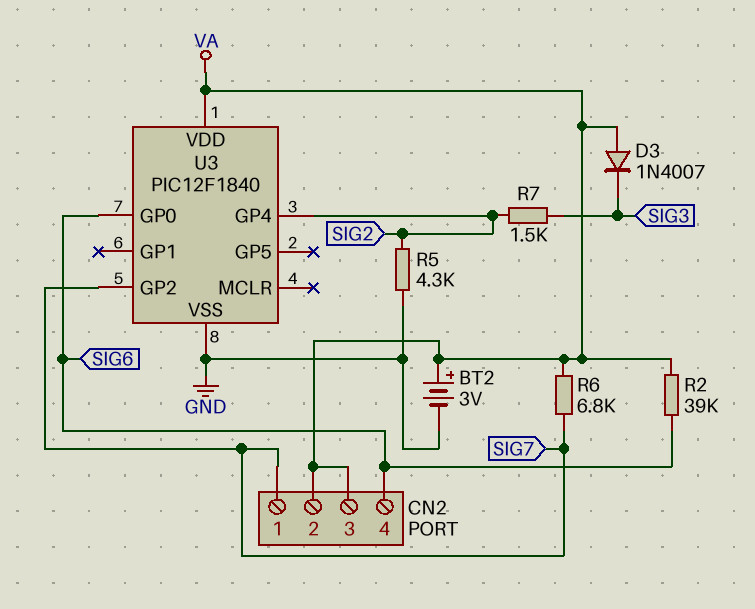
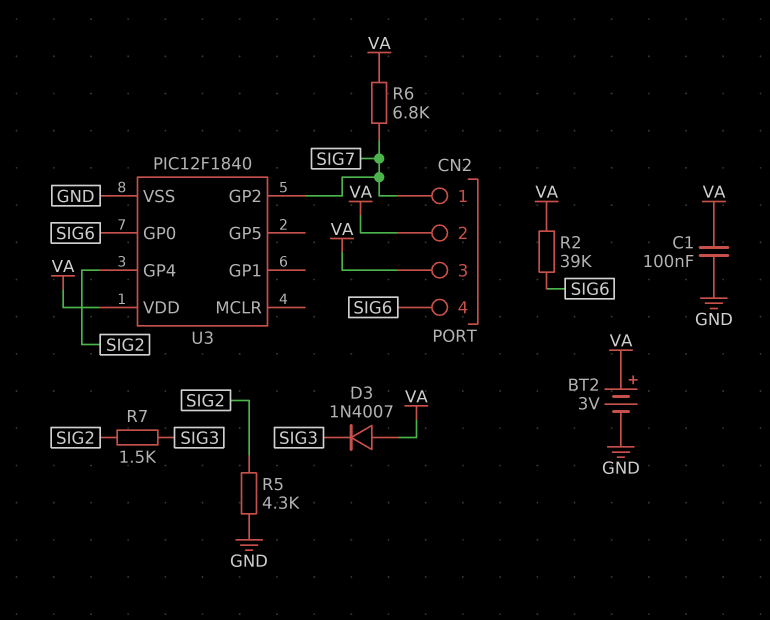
C1: none -> 100nF (GND, VA)

